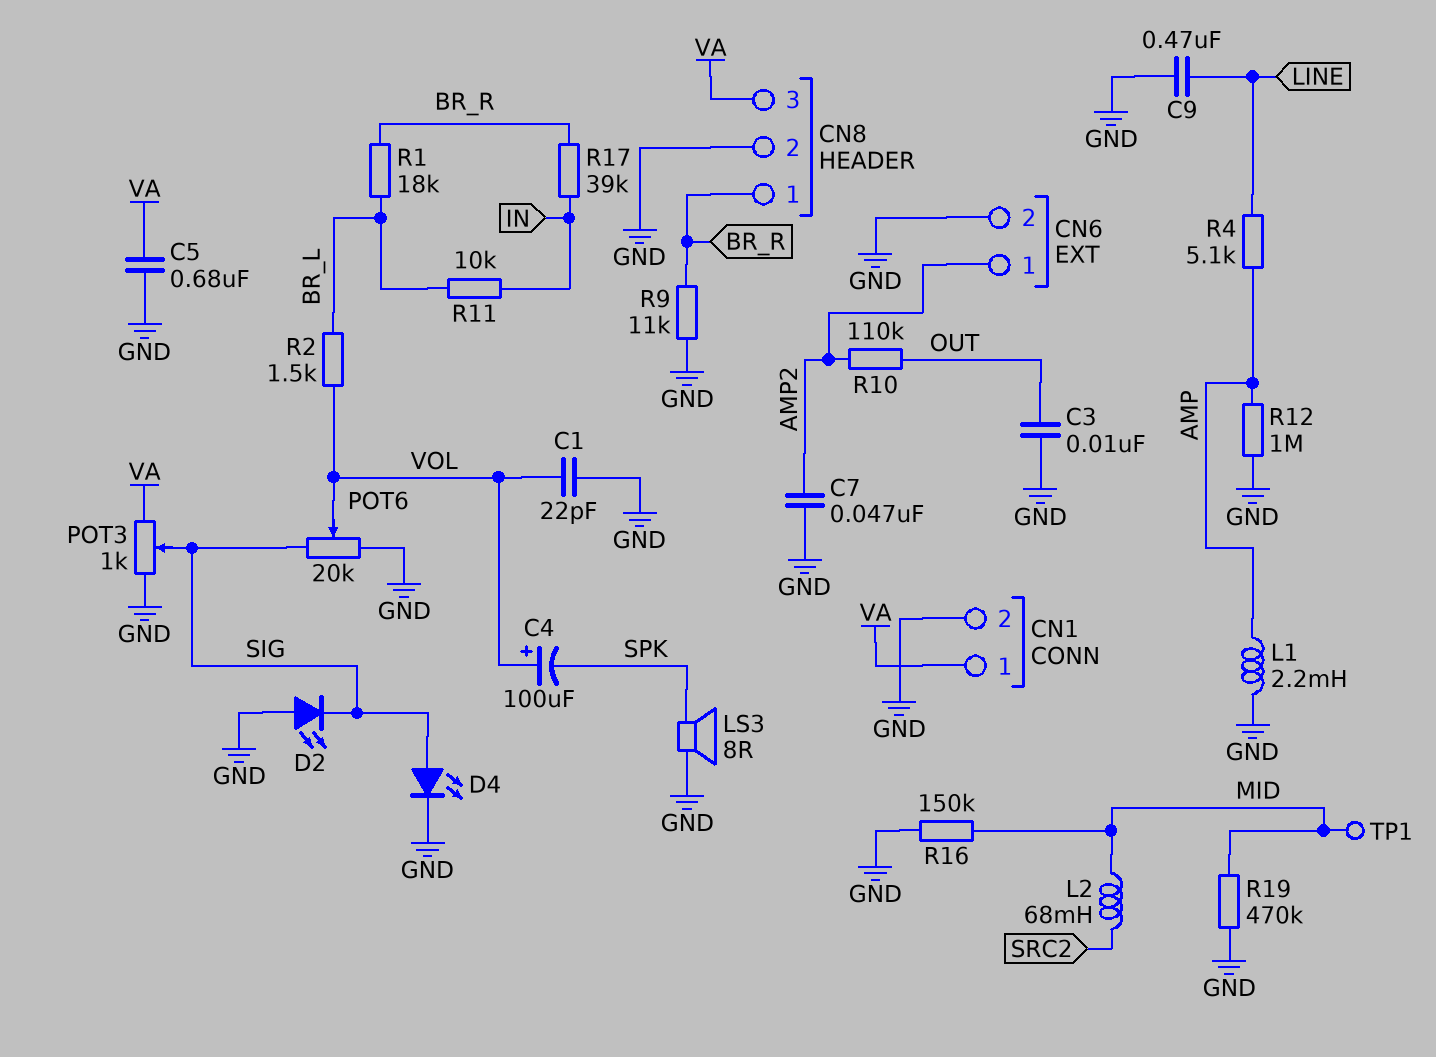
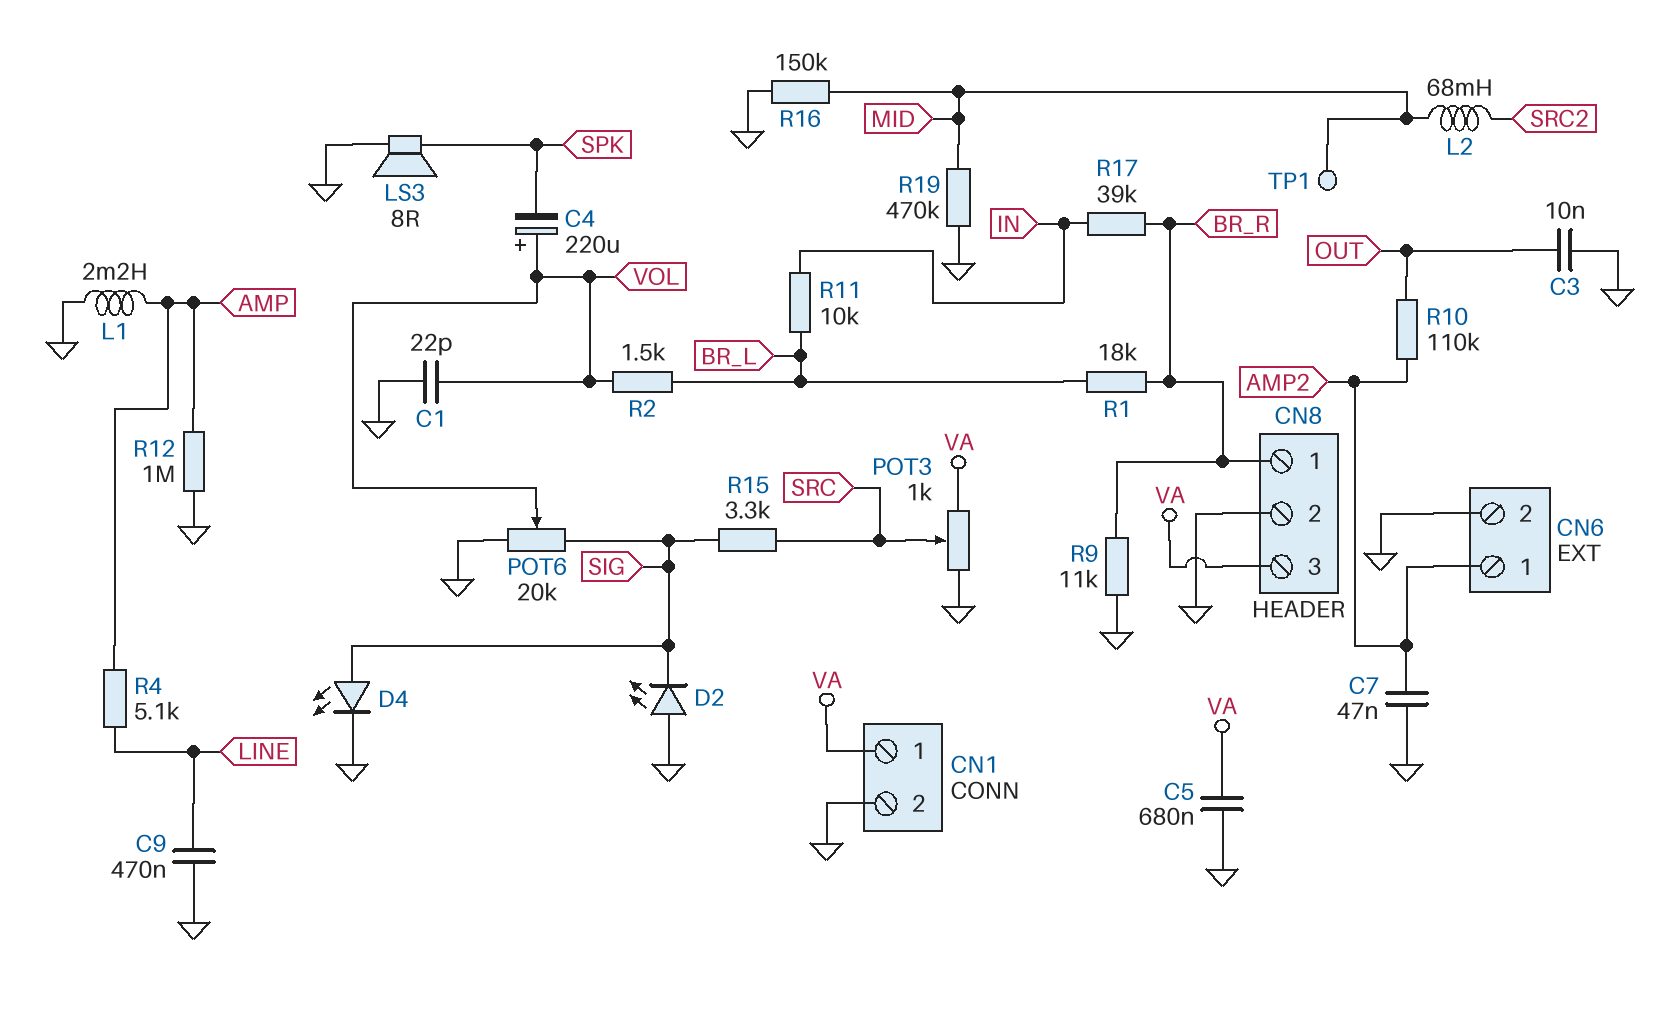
C4: 100uF (plus VOL, minus SPK) -> 220uF (plus VOL, minus SPK)
POT3: 1k (GND, VA, wiper SIG) -> 1k (GND, VA, wiper SRC)
R15: none -> 3.3k (SIG, SRC)

